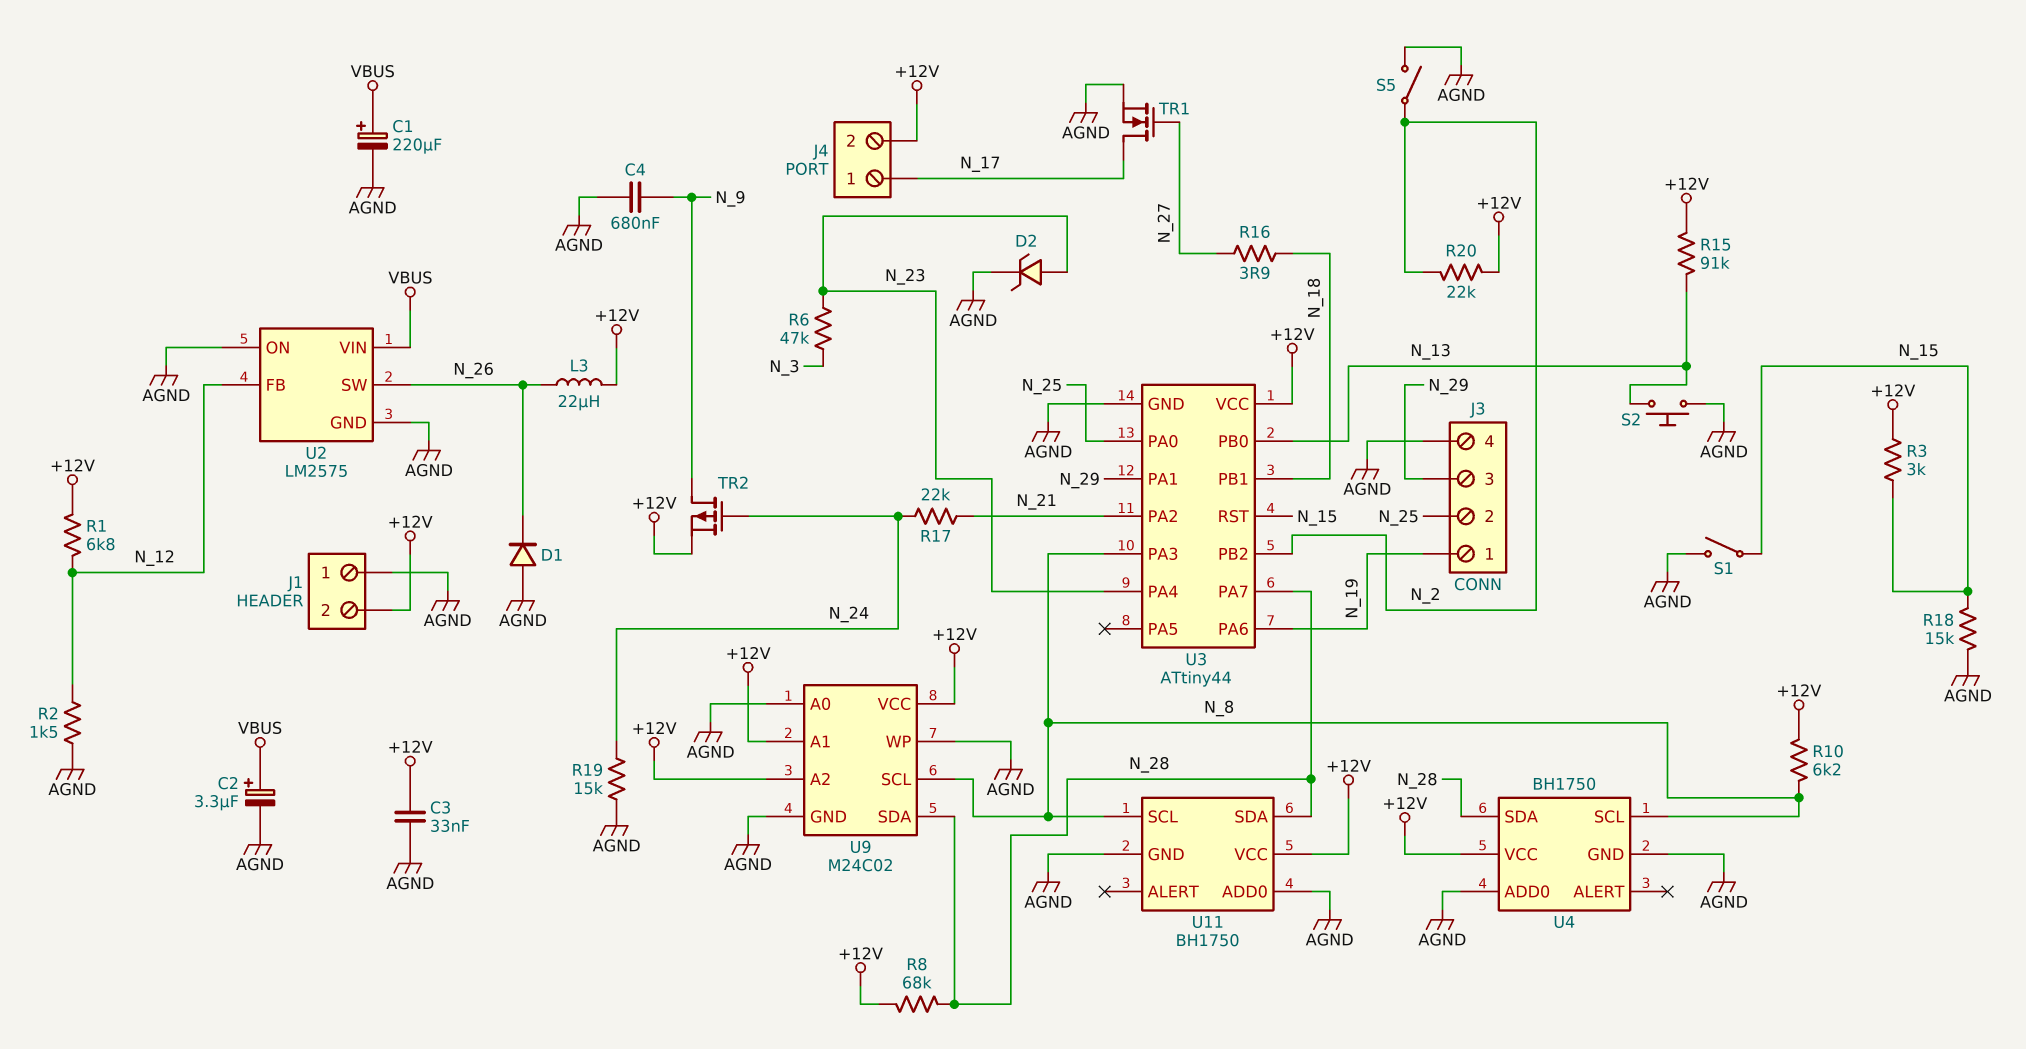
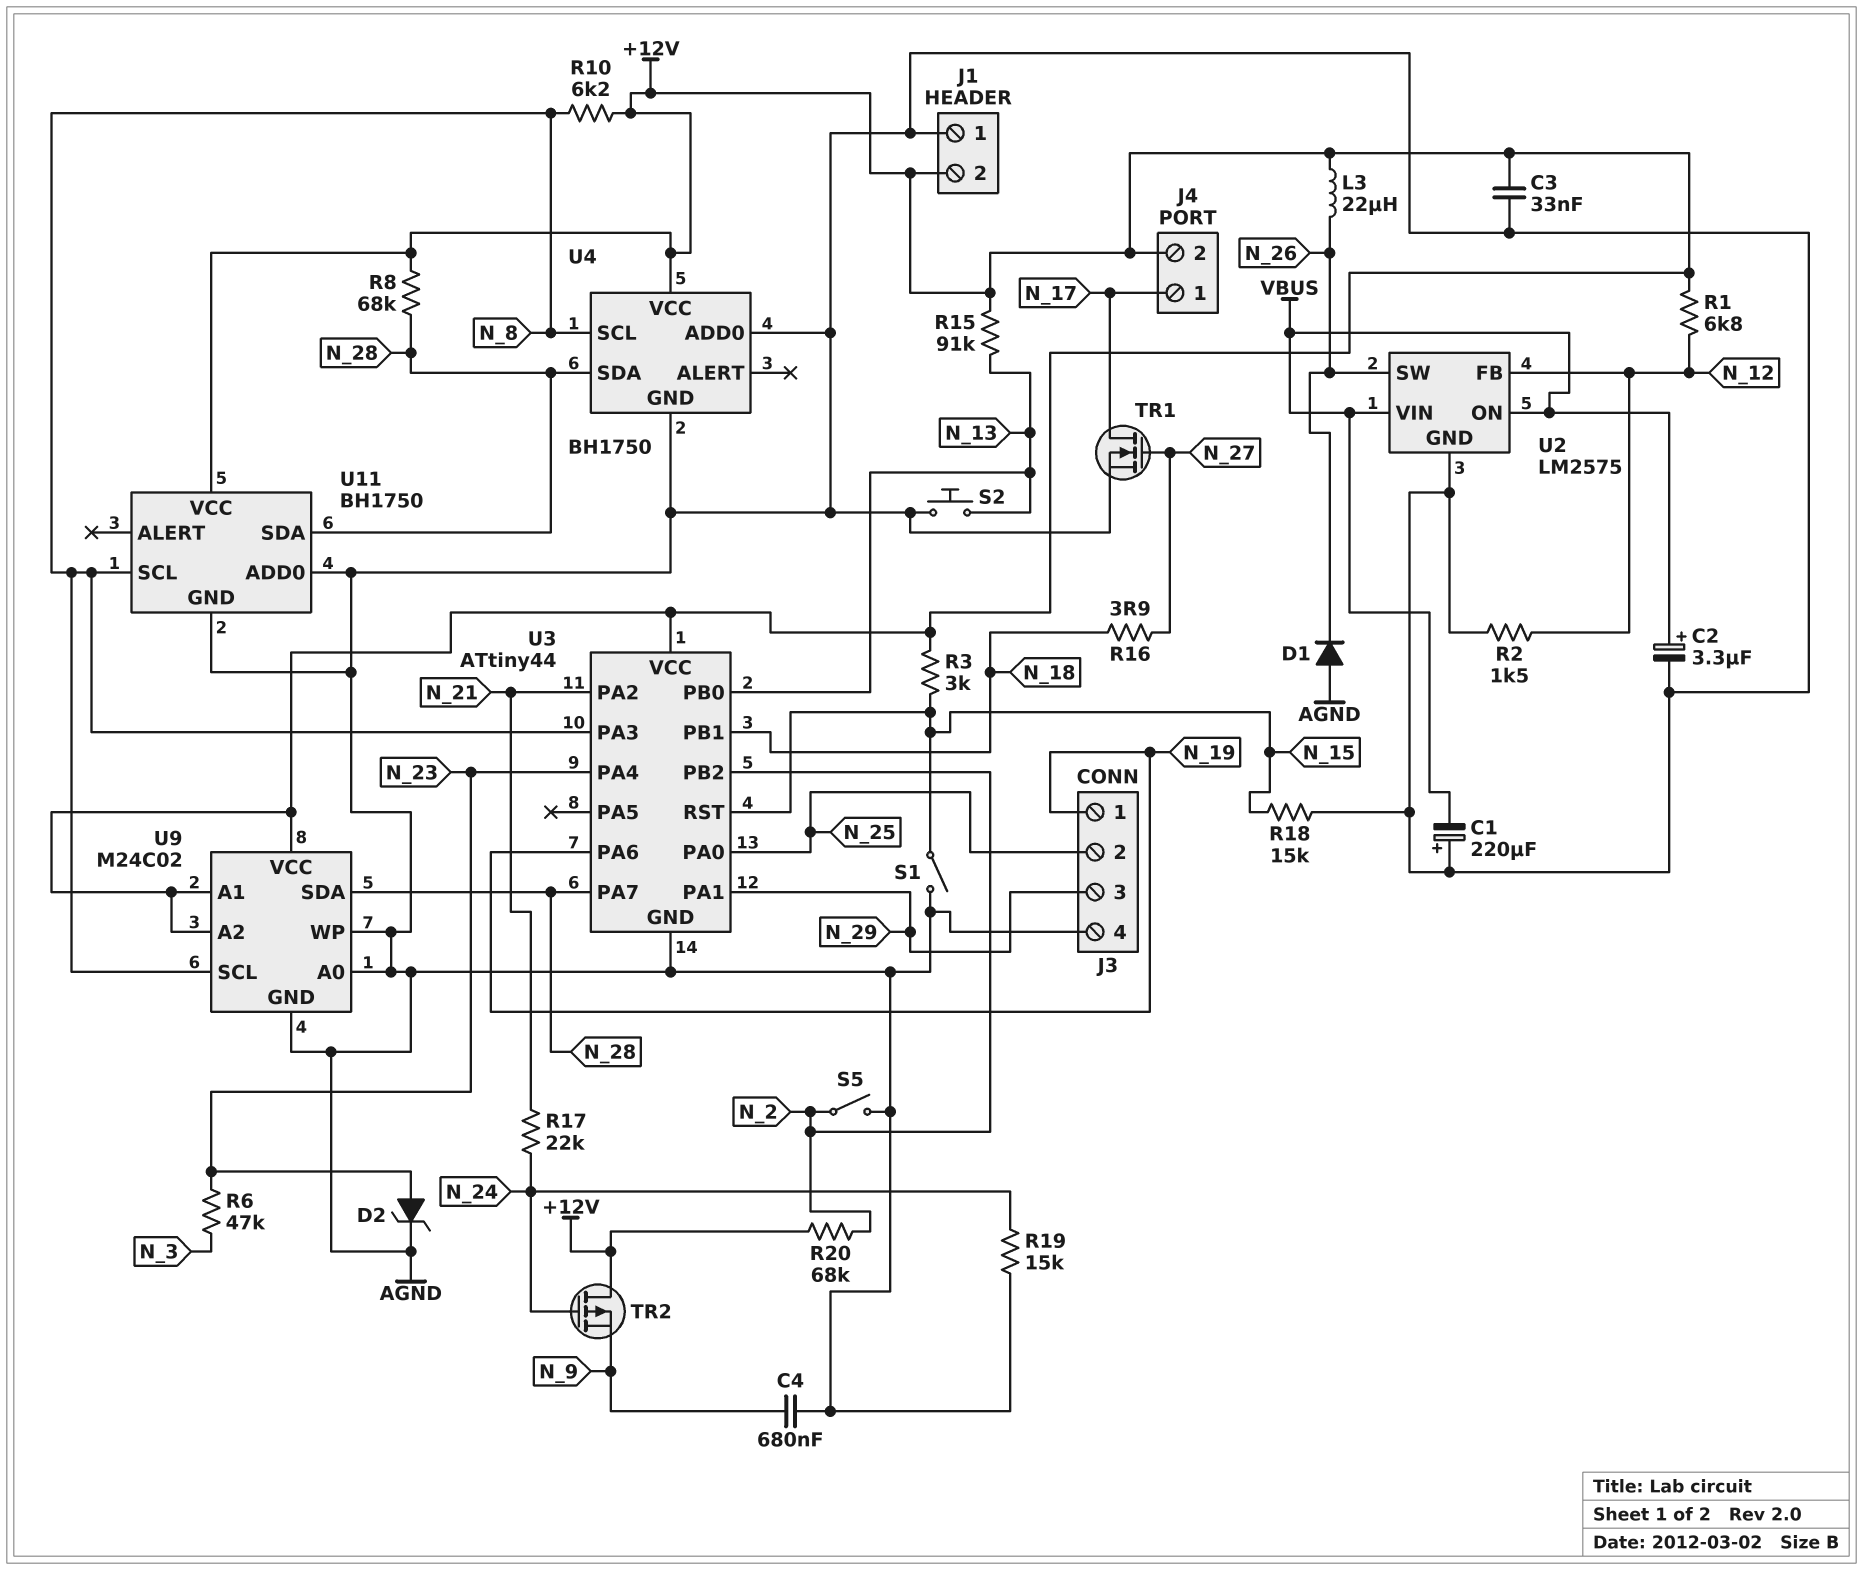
C1: 220uF (plus VBUS, minus AGND) -> 220uF (plus AGND, minus VBUS)
R20: 22k (+12V, N_2) -> 68k (+12V, N_2)
TR2: PMOS (G N_24, D N_9, S +12V) -> PMOS (G N_24, D +12V, S N_9)
U2 pin ON: AGND -> VBUS

